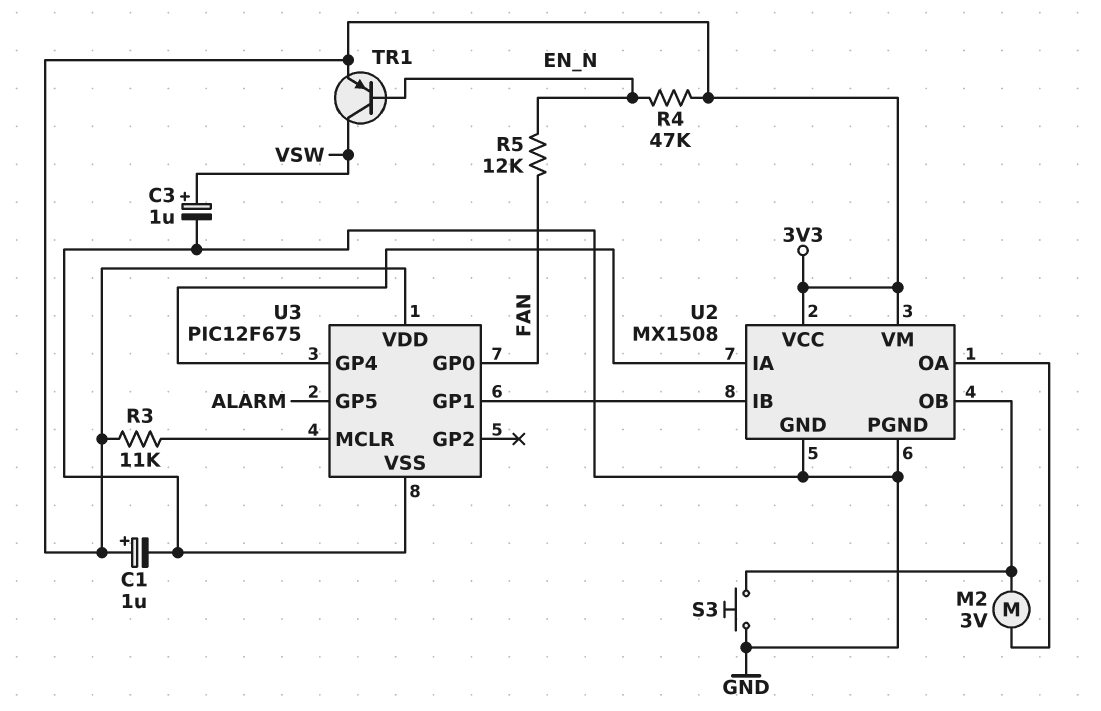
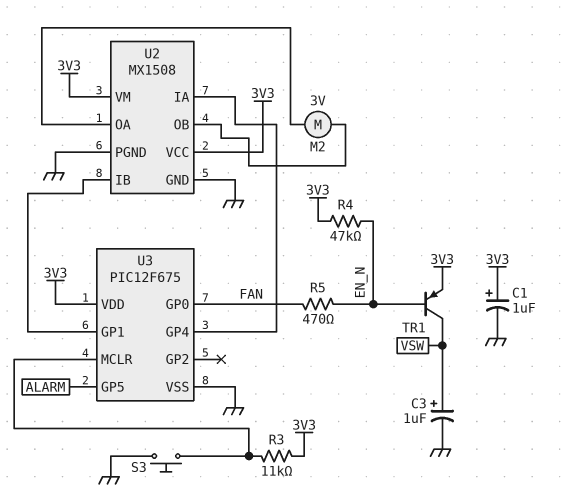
R5: 12k (EN_N, FAN) -> 470 (EN_N, FAN)
S3: button (GND, U2/OB) -> button (GND, U3/MCLR)

